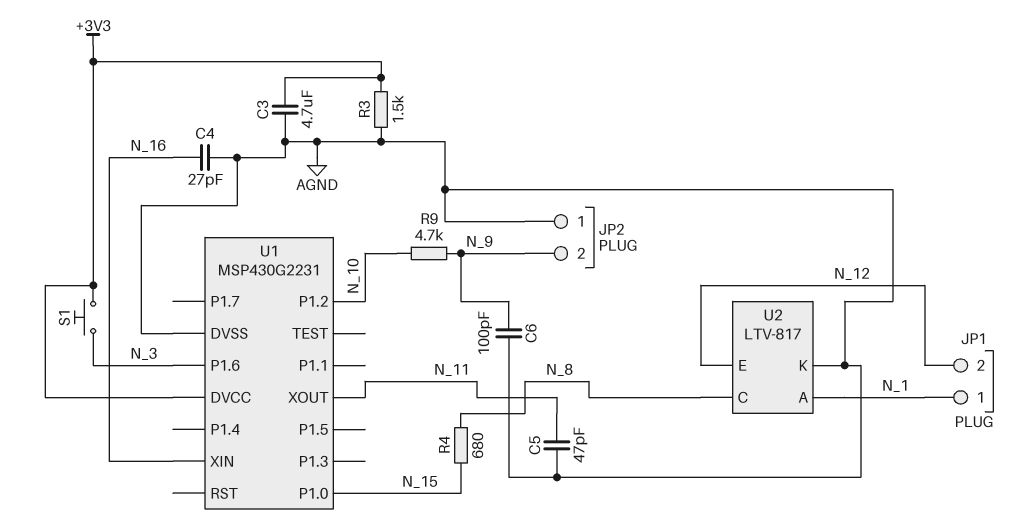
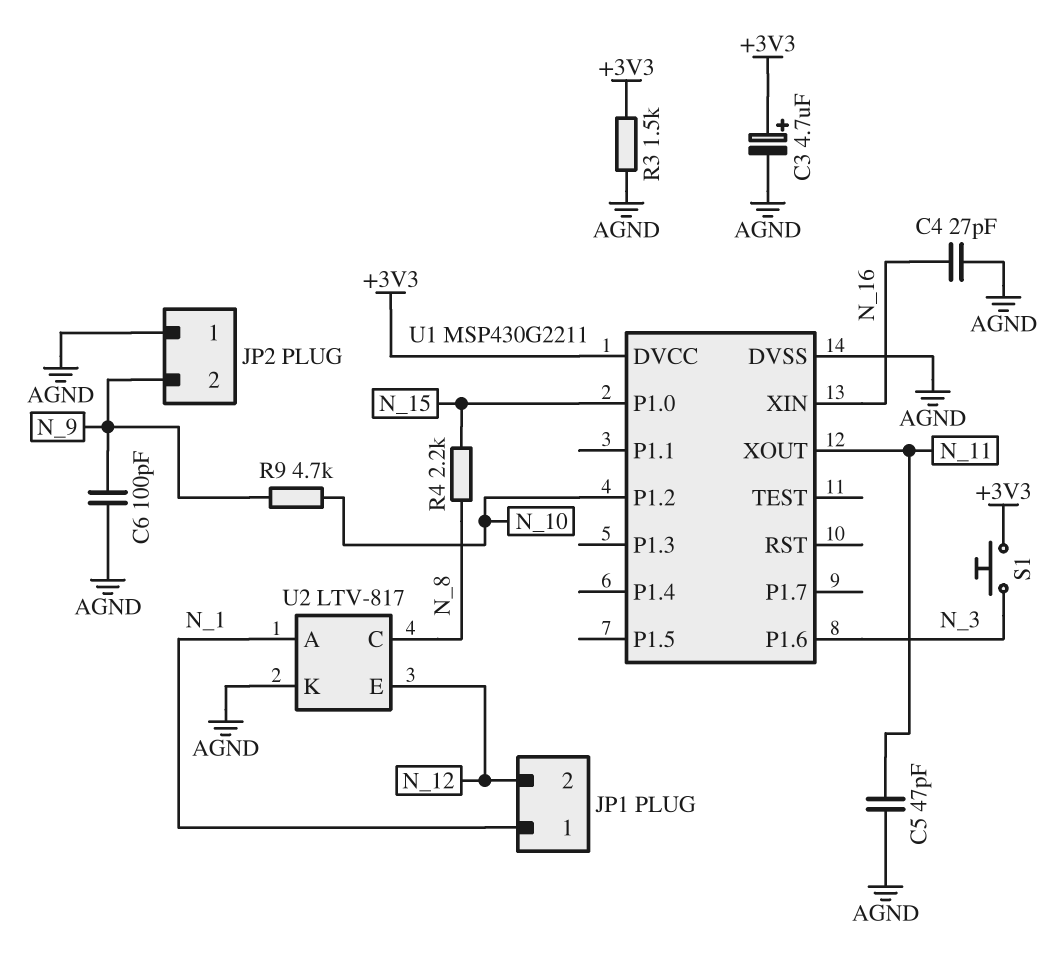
C3: 4.7uF (+3V3, AGND) -> 4.7uF (plus +3V3, minus AGND)
R4: 680 (N_8, N_15) -> 2.2k (N_8, N_15)
U1: MSP430G2231 -> MSP430G2211

